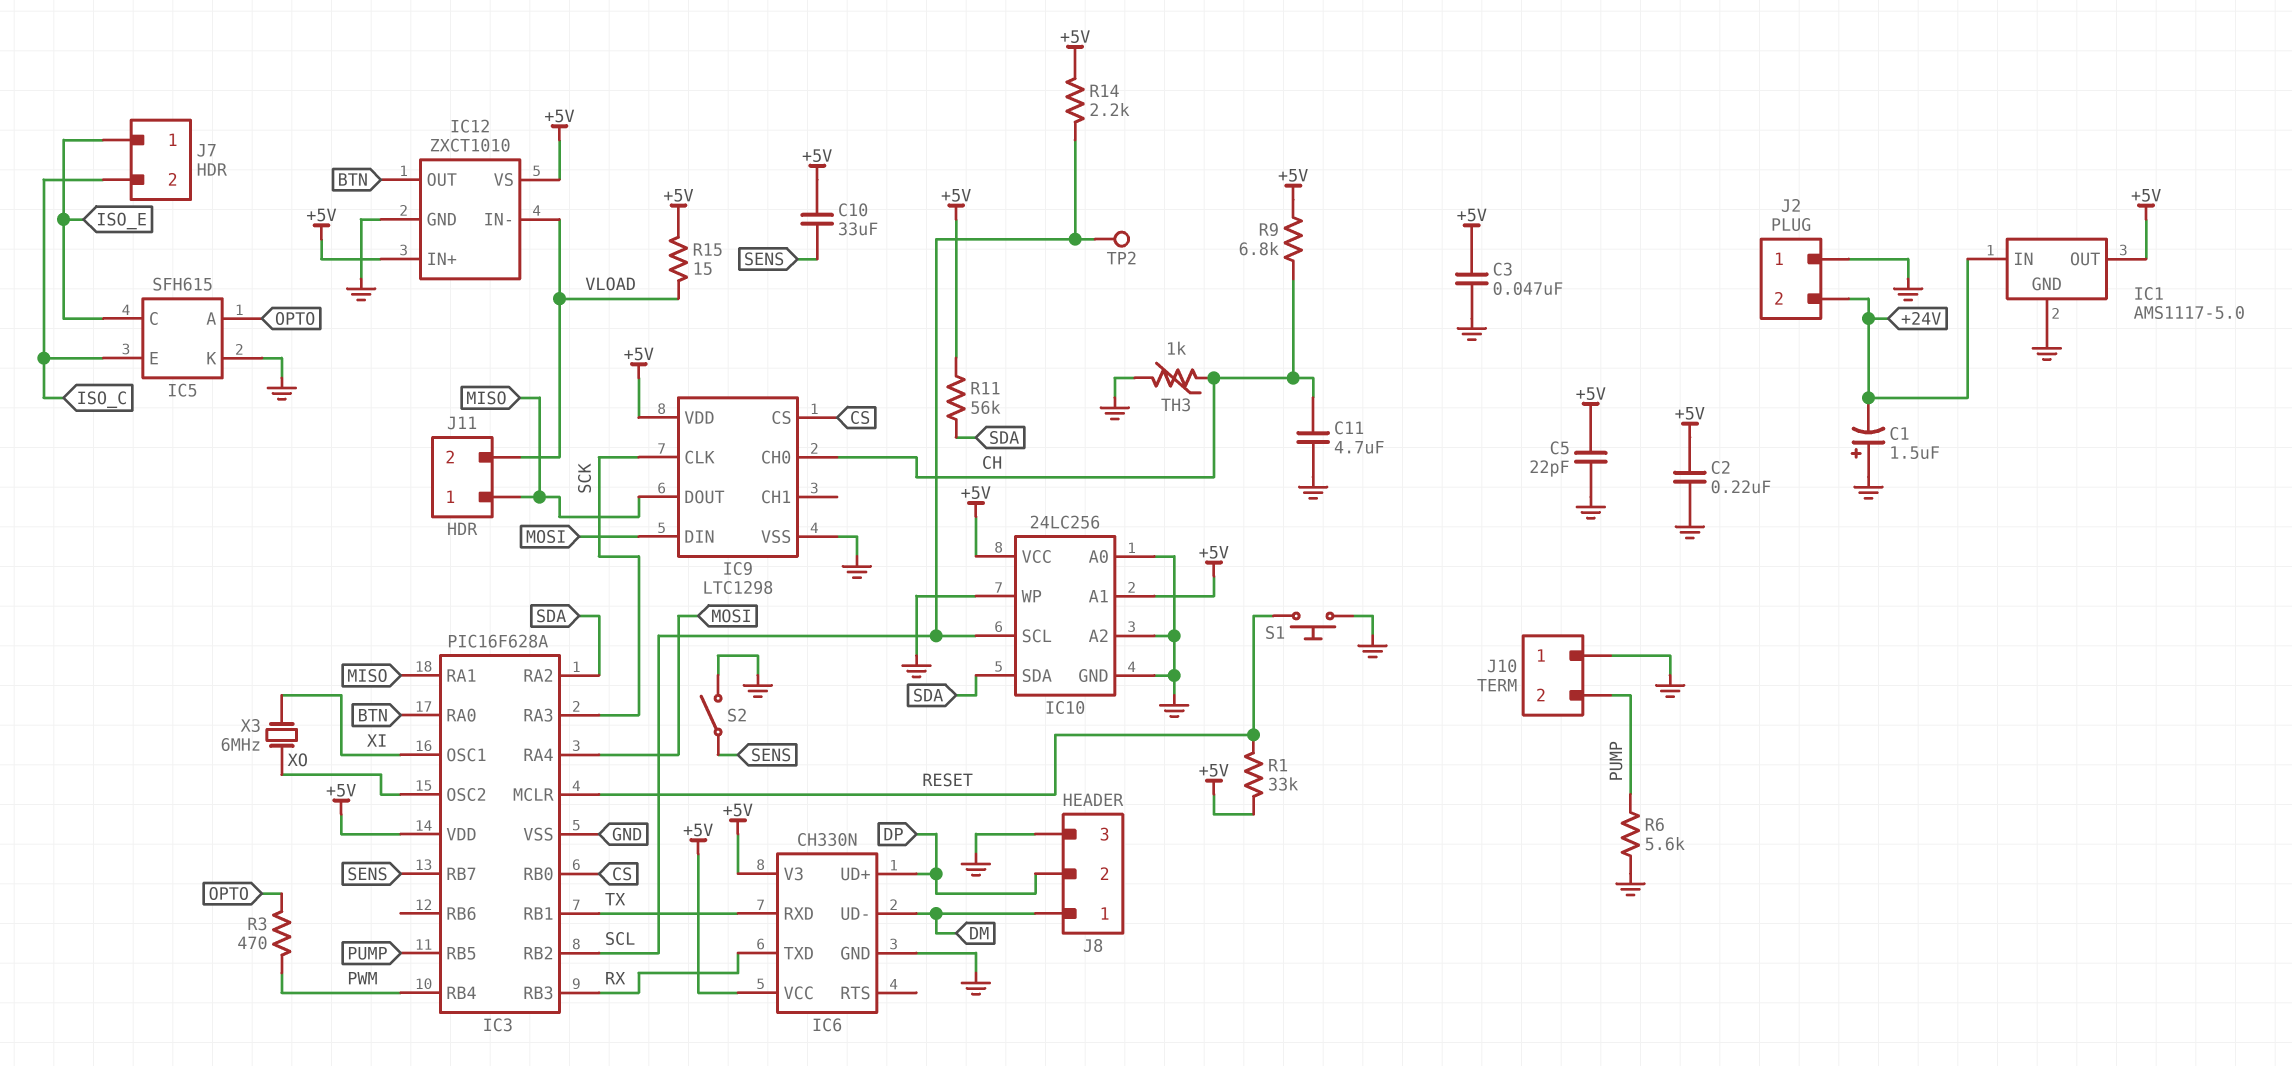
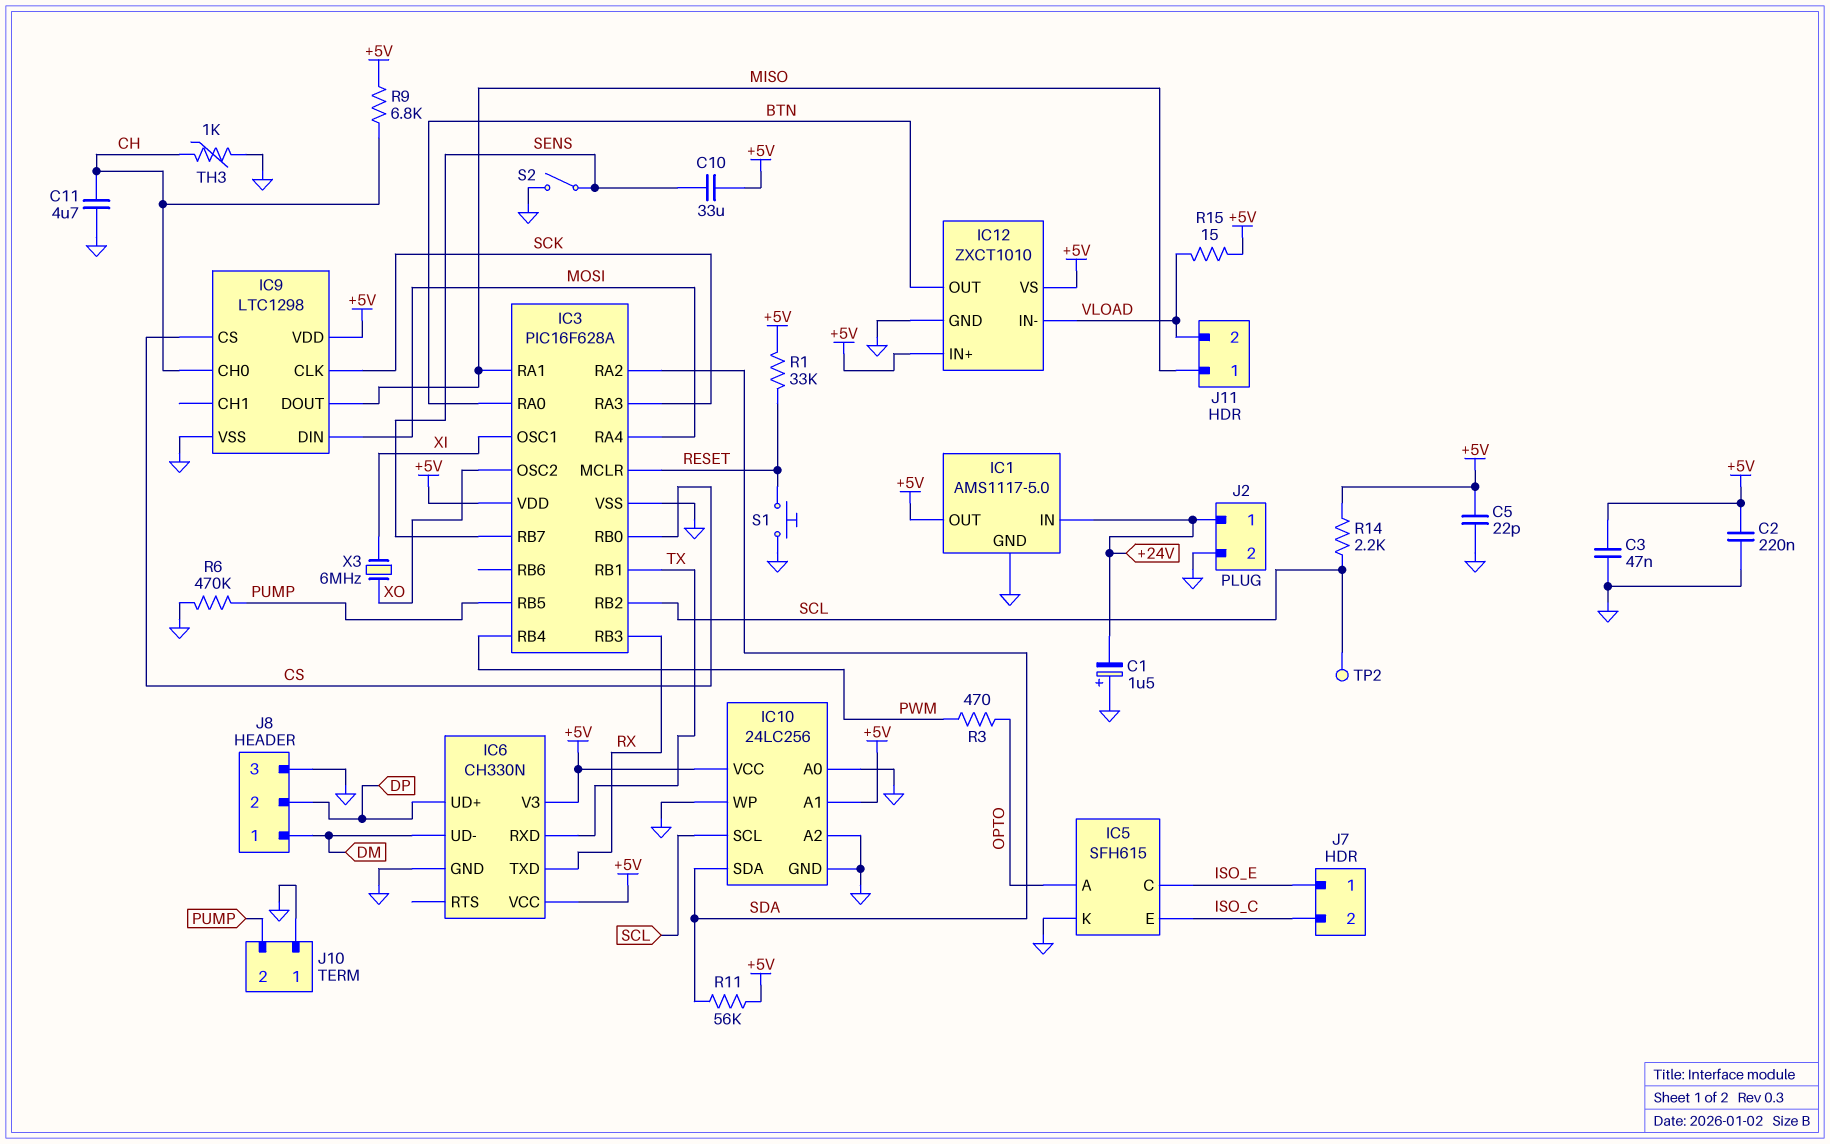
J2 pin 1: GND -> +24V
J2 pin 2: +24V -> GND
R6: 5.6k (GND, PUMP) -> 470k (GND, PUMP)

